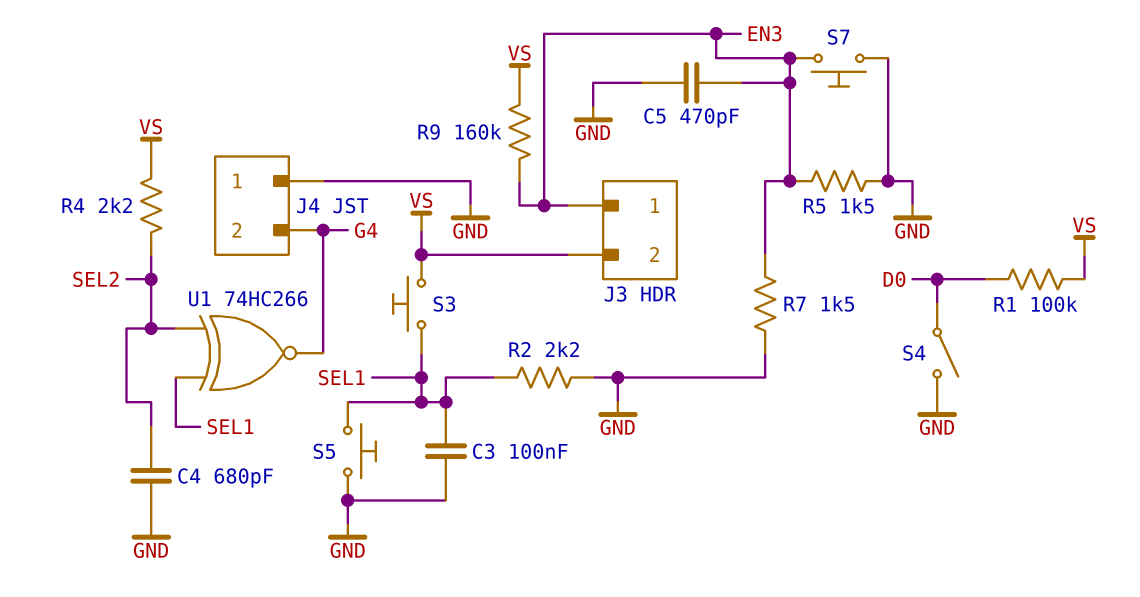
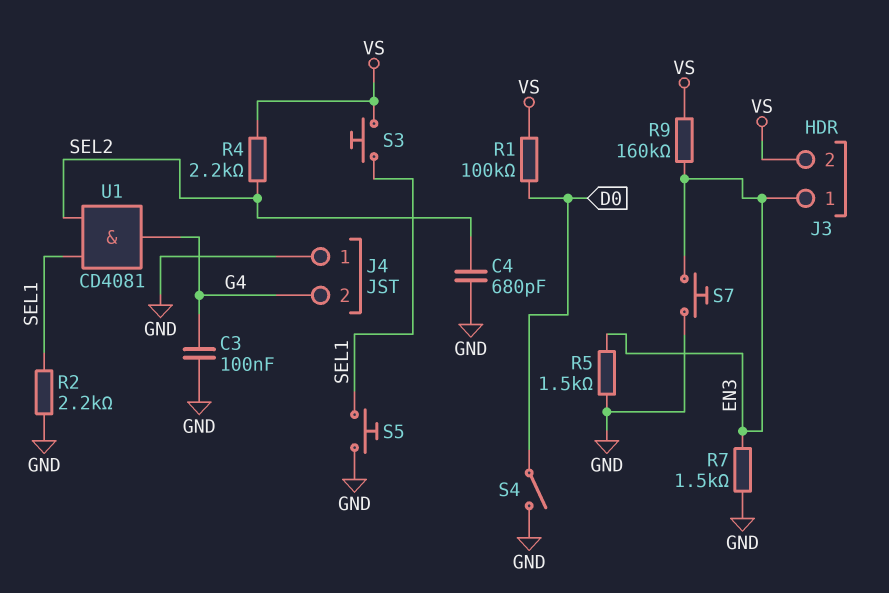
C3: 100nF (GND, SEL1) -> 100nF (G4, GND)
C5: 470pF (EN3, GND) -> none
U1: XNOR 74HC266 (in SEL1, in SEL2, out G4) -> AND CD4081 (in SEL1, in SEL2, out G4)

